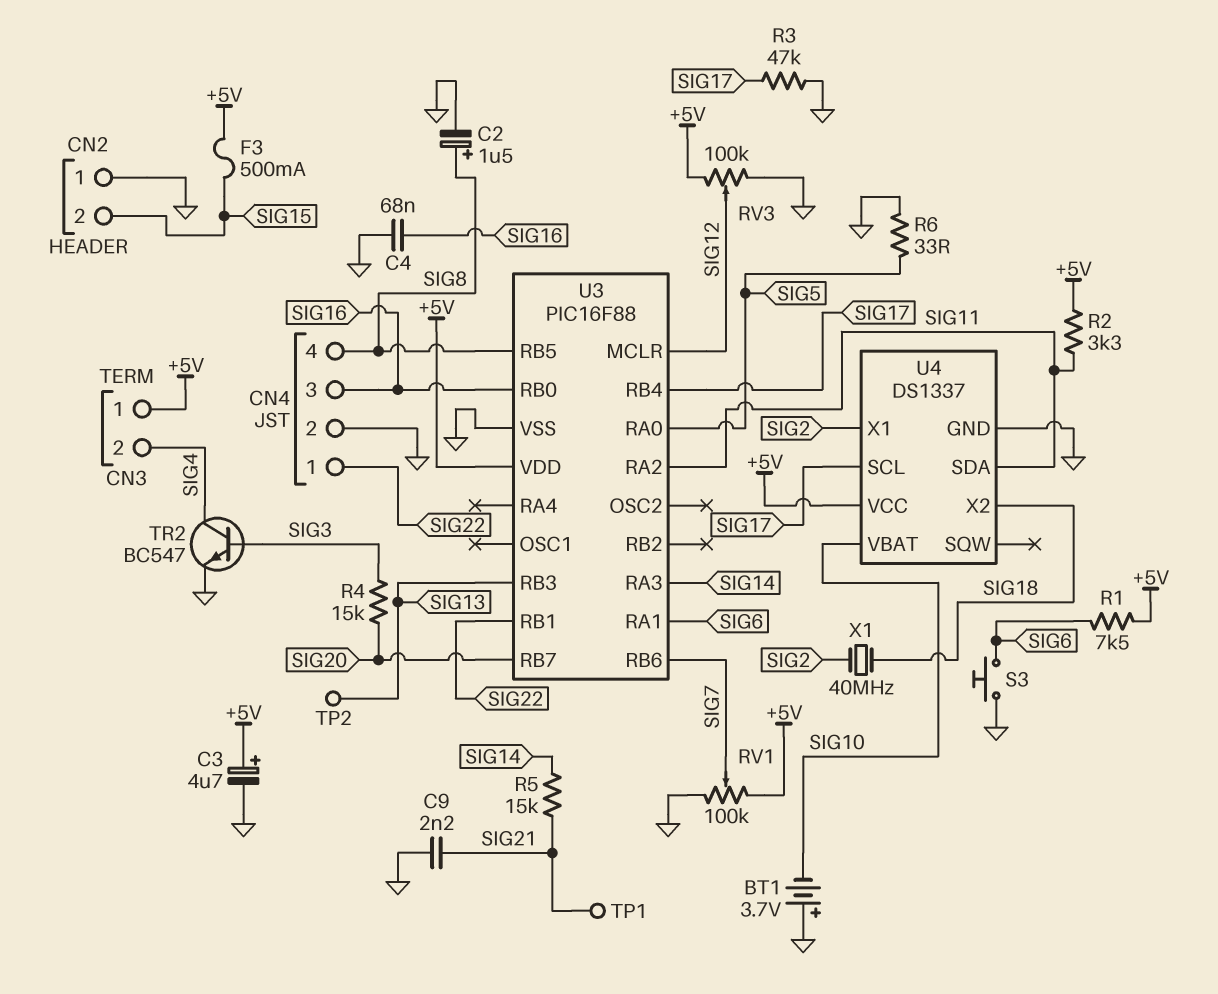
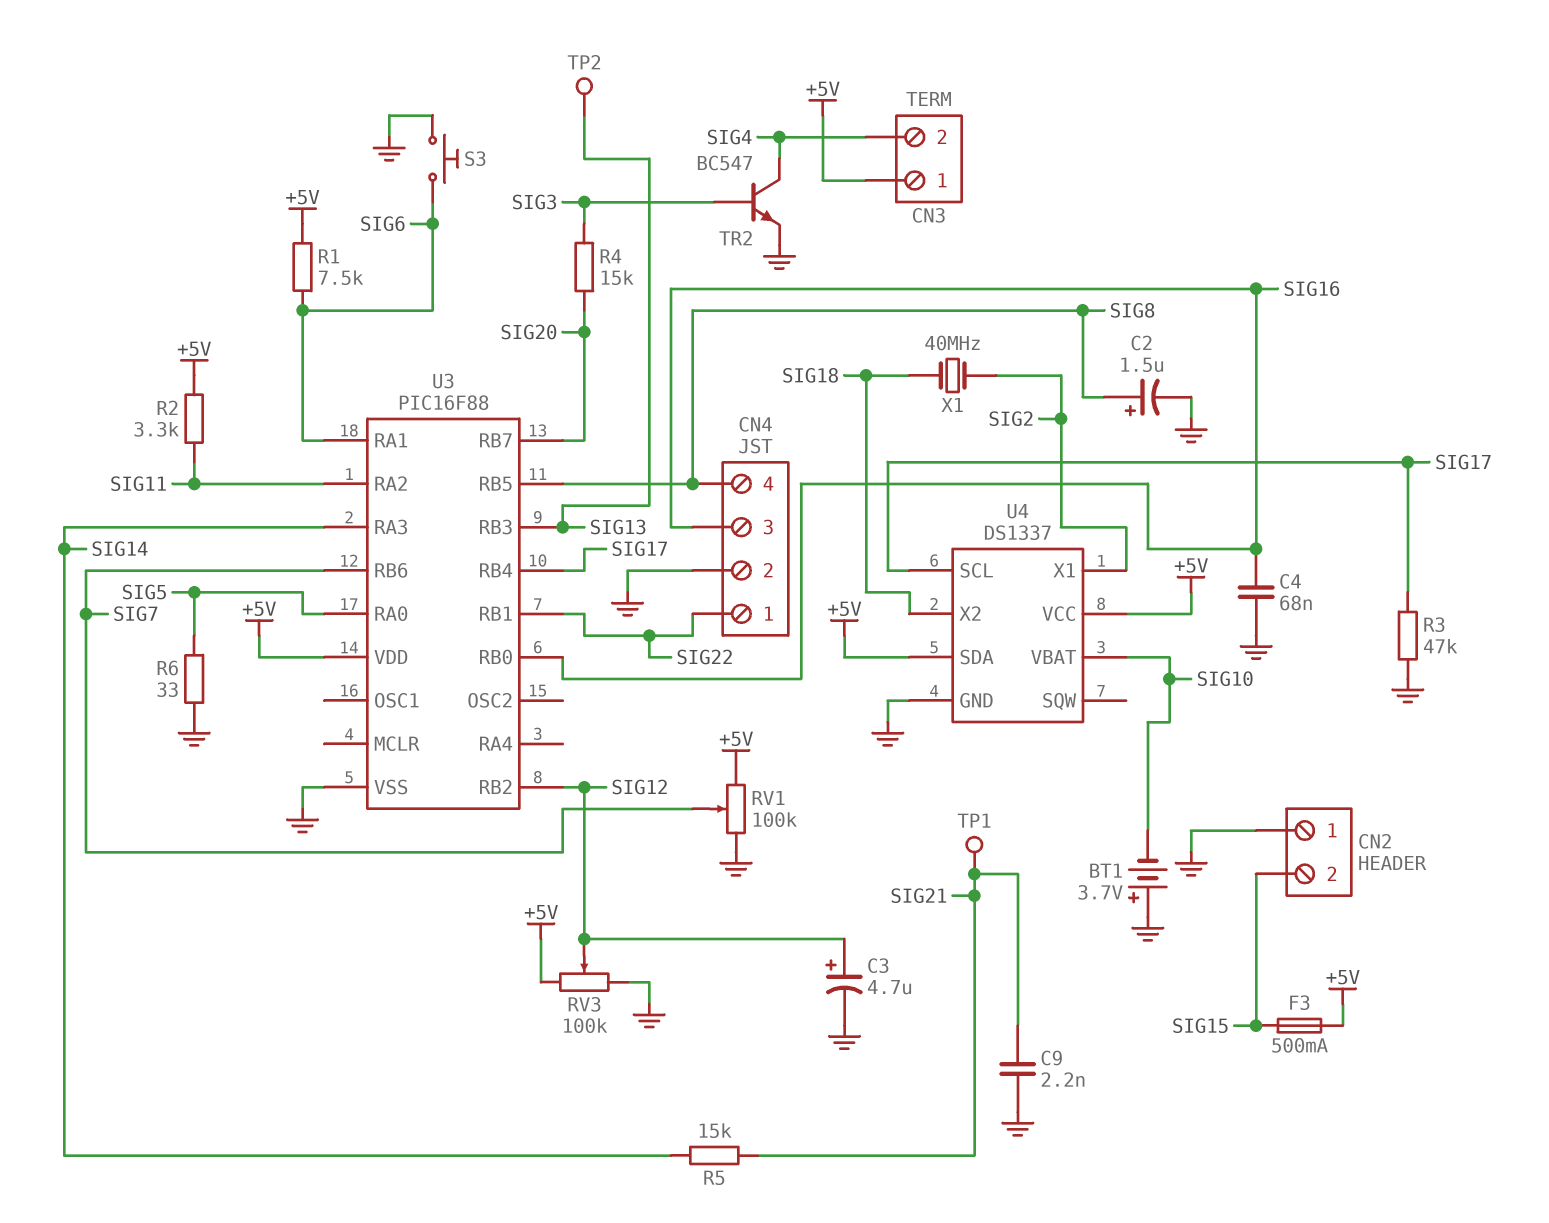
C3: 4.7uF (plus +5V, minus GND) -> 4.7uF (plus SIG12, minus GND)
U3 pin MCLR: SIG12 -> none
U3 pin RB2: none -> SIG12
U4 pin SDA: SIG11 -> +5V

